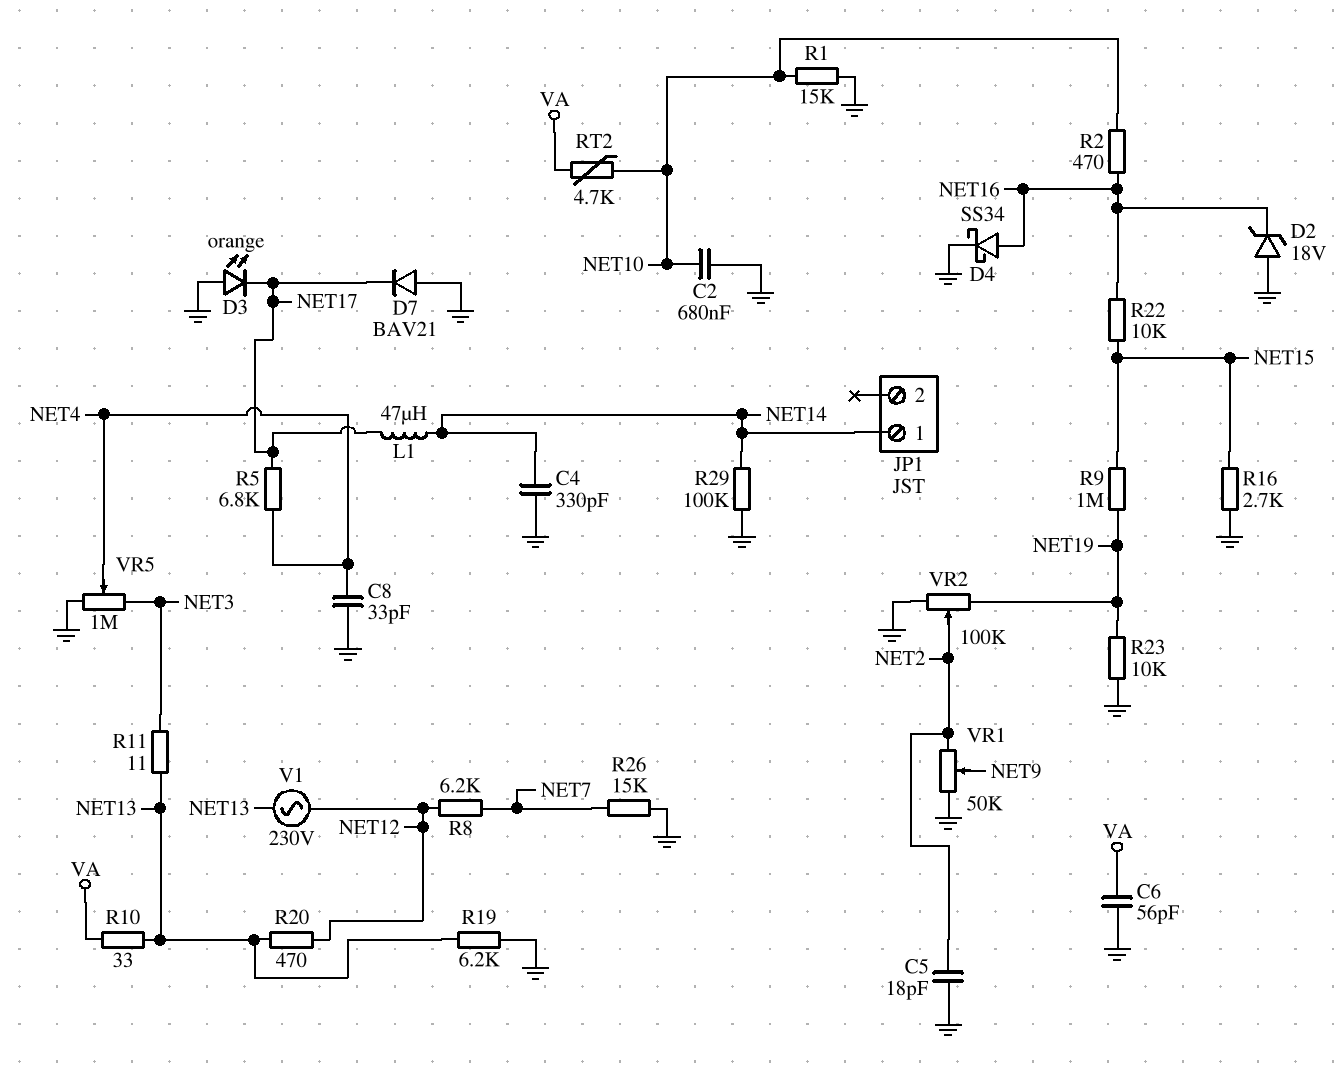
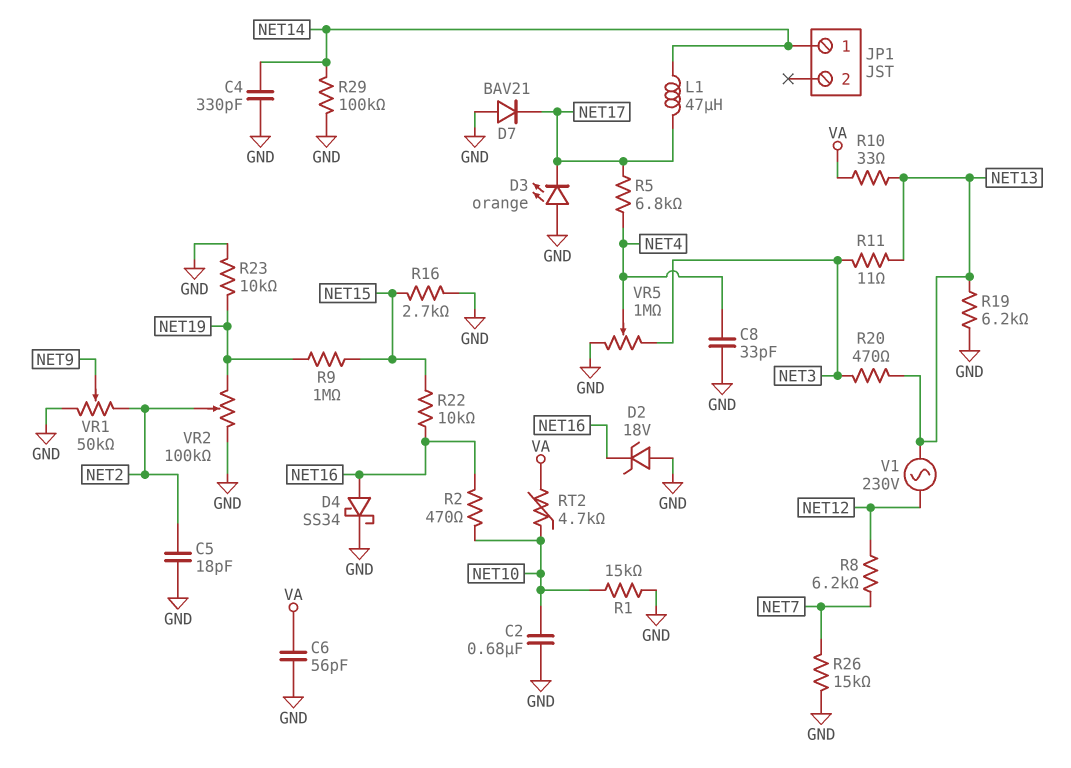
R20: 470 (NET12, NET13) -> 470 (NET3, NET13)

